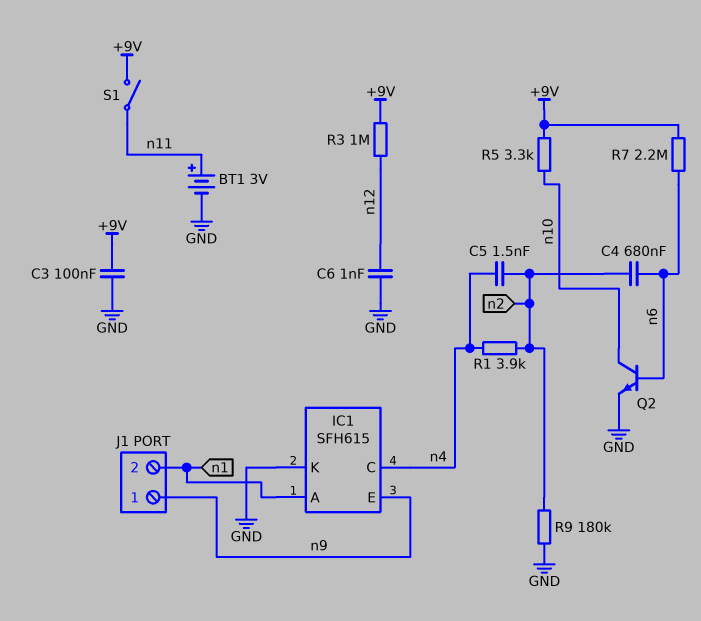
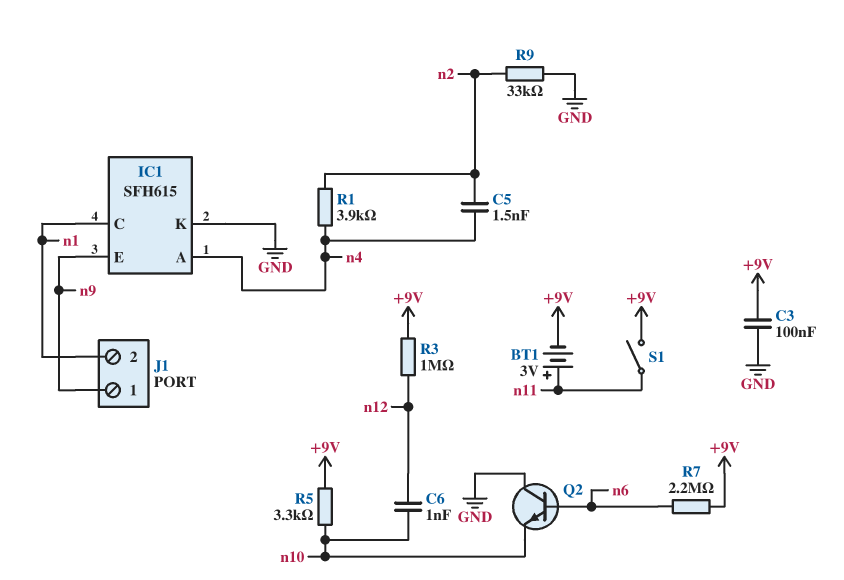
BT1: 3V (plus n11, minus GND) -> 3V (plus n11, minus +9V)
C4: 680nF (n2, n6) -> none
C6: 1nF (GND, n12) -> 1nF (n10, n12)
IC1 pin A: n1 -> n4
IC1 pin C: n4 -> n1
Q2: NPN (B n6, C n10, E GND) -> NPN (B n6, C GND, E n10)
R9: 180k (GND, n2) -> 33k (GND, n2)

